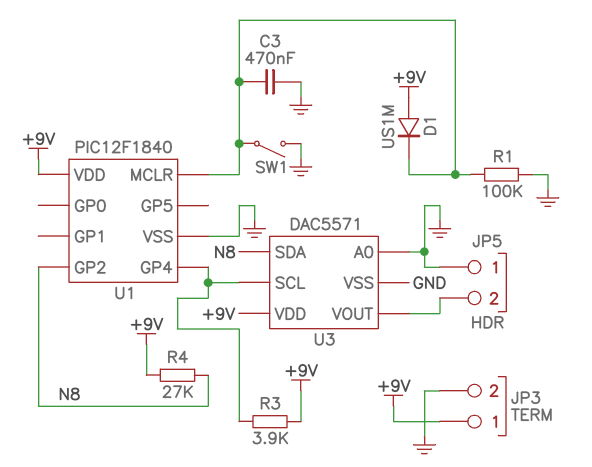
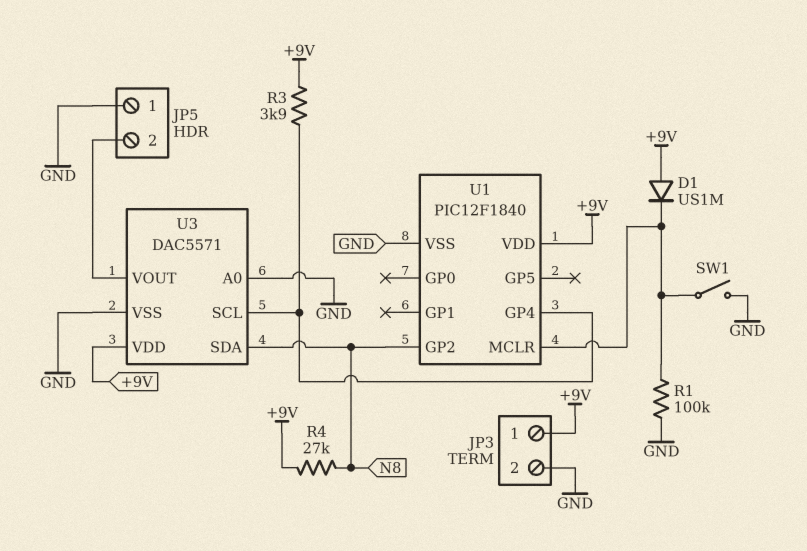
C3: 470nF (GND, U1/MCLR) -> none

